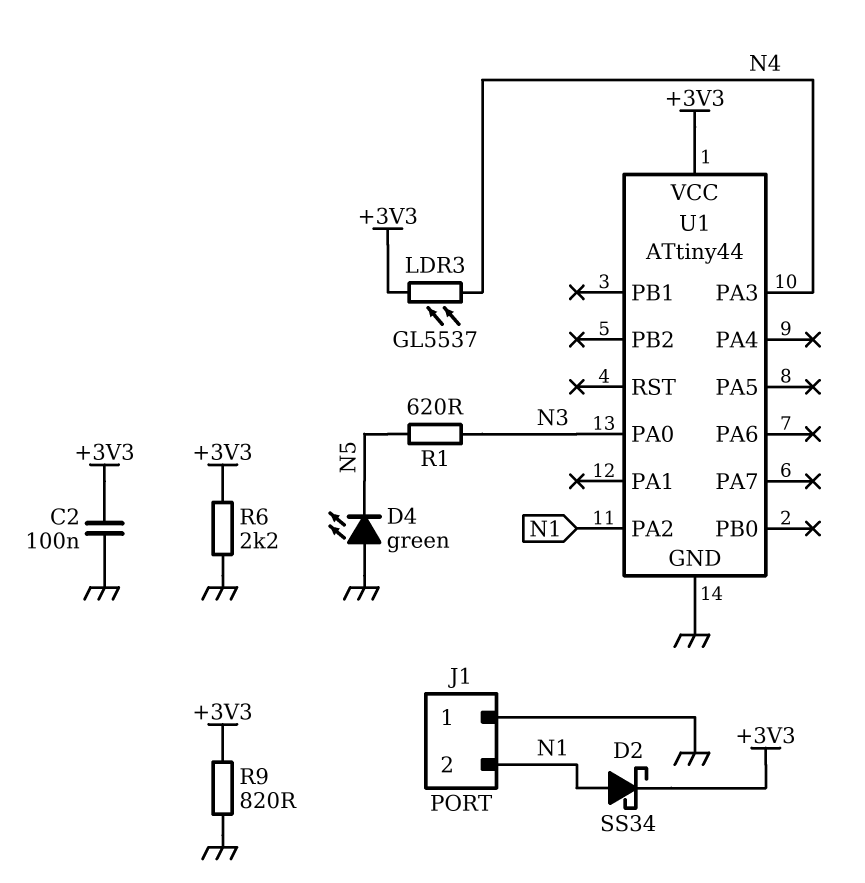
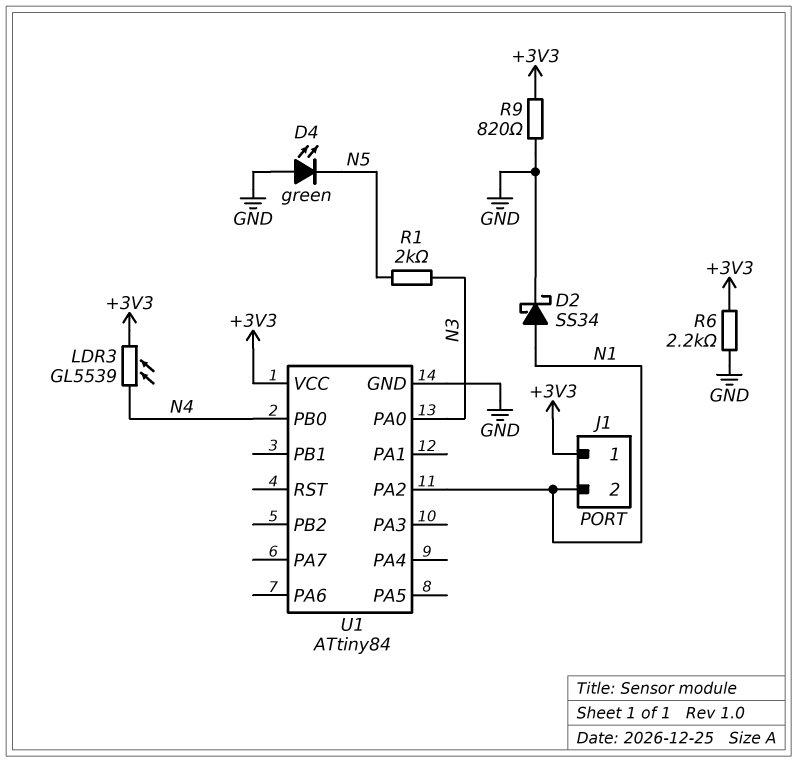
C2: 100nF (+3V3, GND) -> none
D2: schottky SS34 (A N1, K +3V3) -> schottky SS34 (A N1, K GND)
J1 pin 1: GND -> +3V3
LDR3: GL5537 (+3V3, N4) -> GL5539 (+3V3, N4)
R1: 620 (N3, N5) -> 2k (N3, N5)
U1: ATtiny44 -> ATtiny84
U1 pin PA3: N4 -> none
U1 pin PB0: none -> N4

